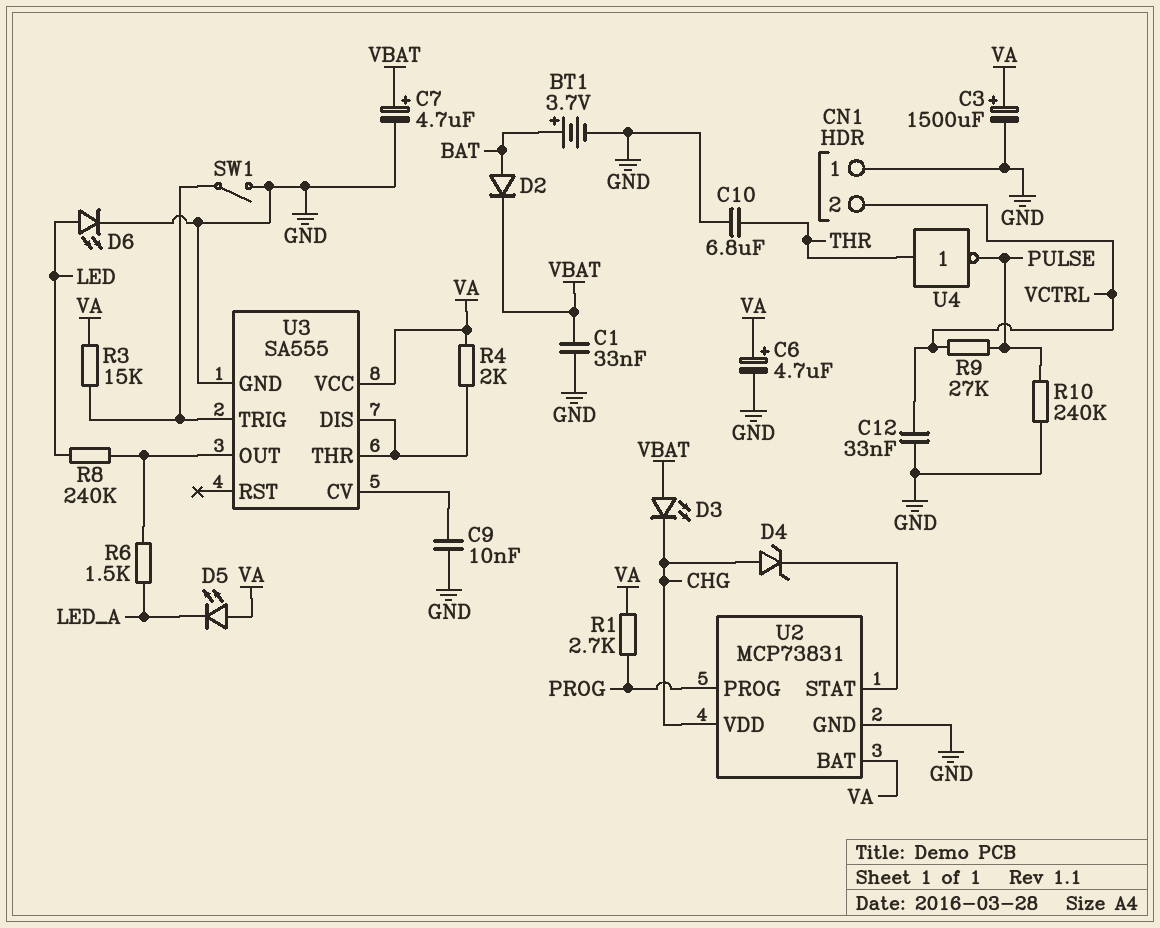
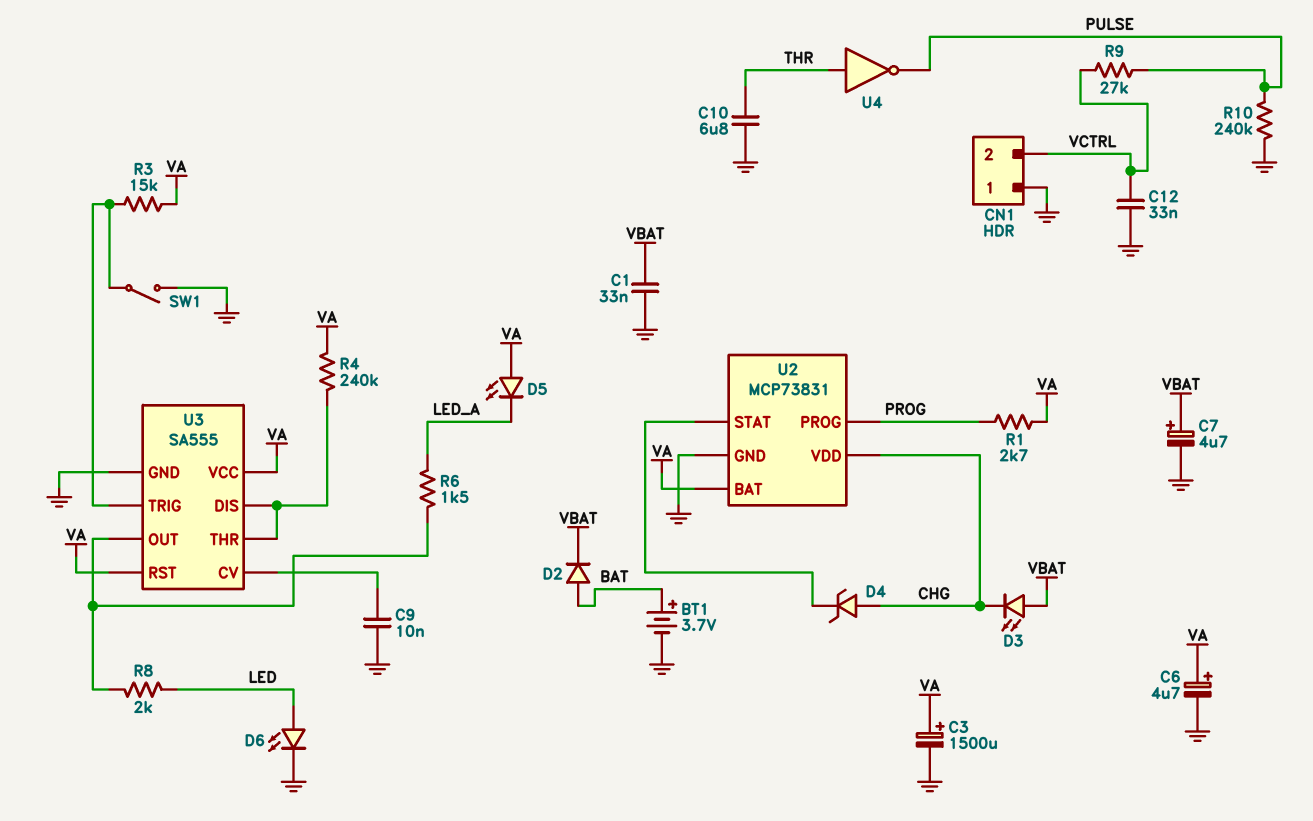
R4: 2k (U3/DIS, VA) -> 240k (U3/DIS, VA)
R8: 240k (LED, U3/OUT) -> 2k (LED, U3/OUT)
U3 pin RST: none -> VA

